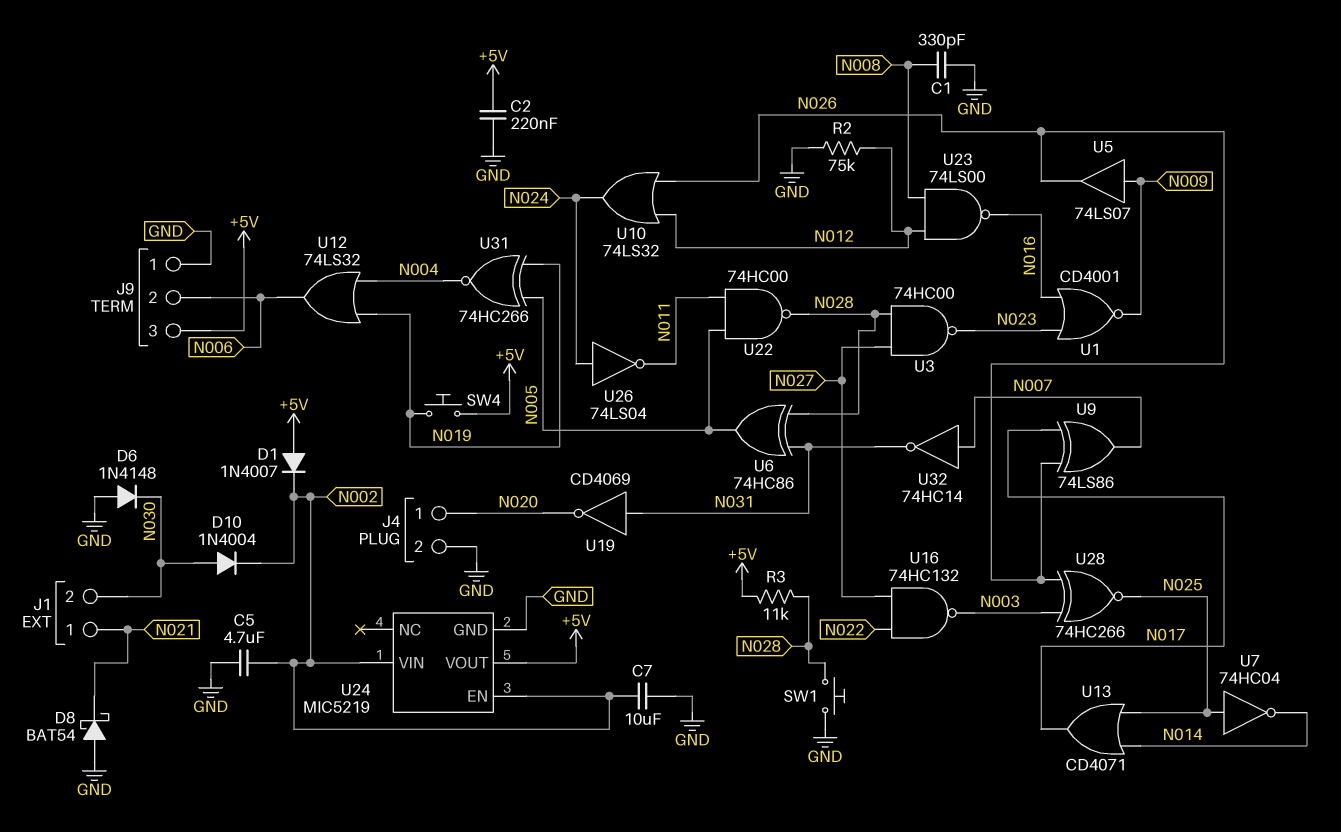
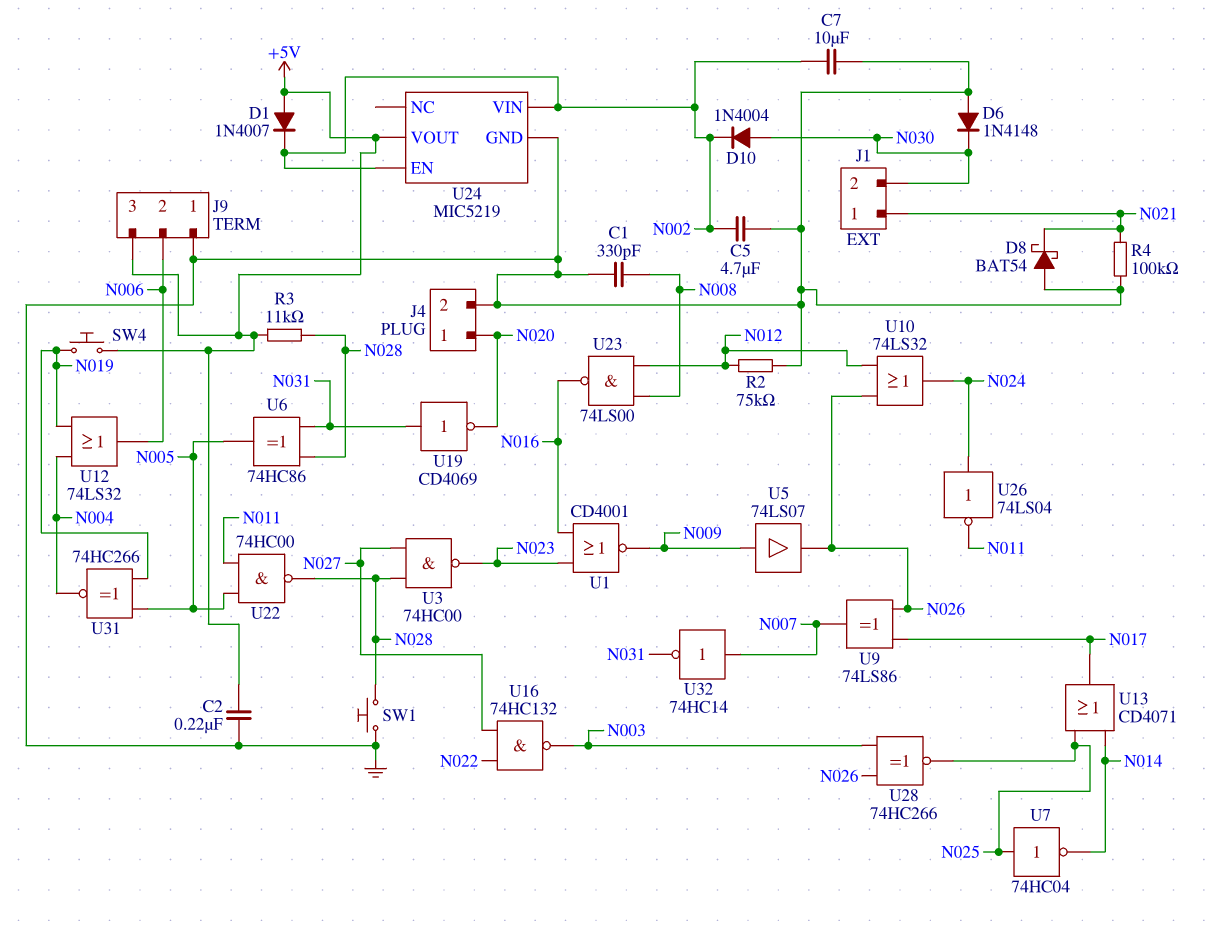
R4: none -> 100k (GND, N021)

